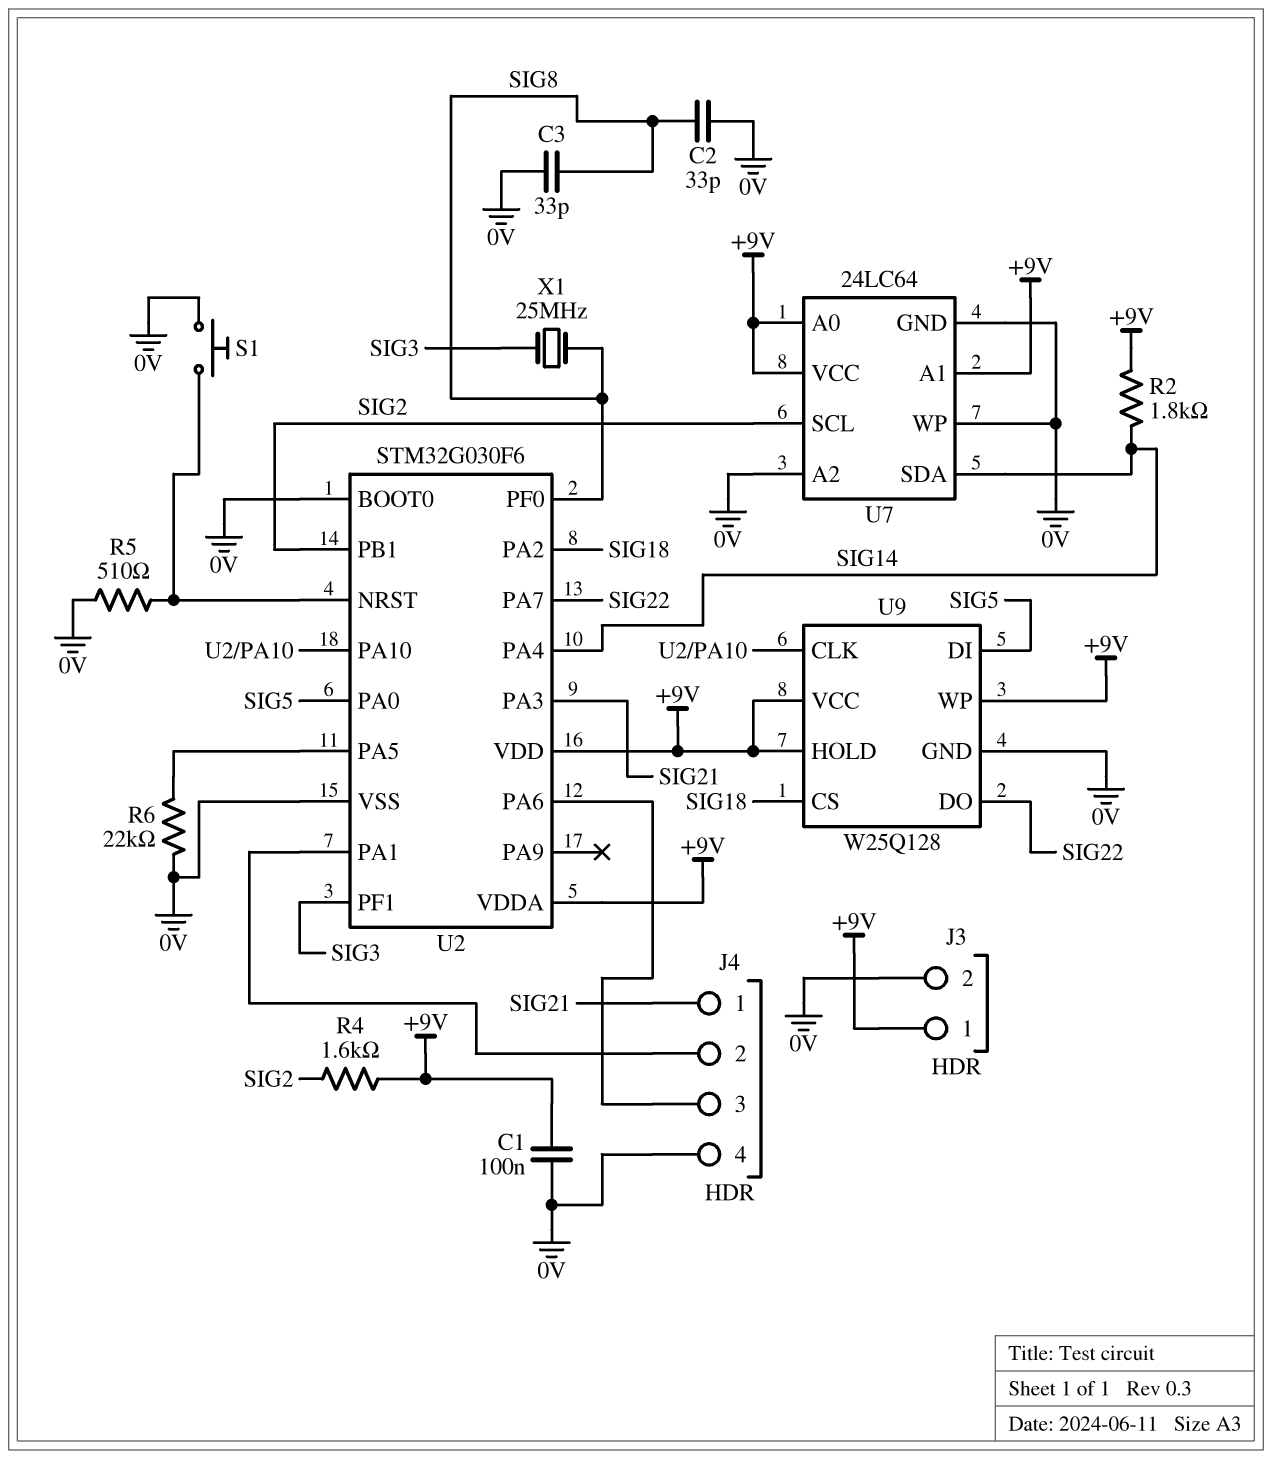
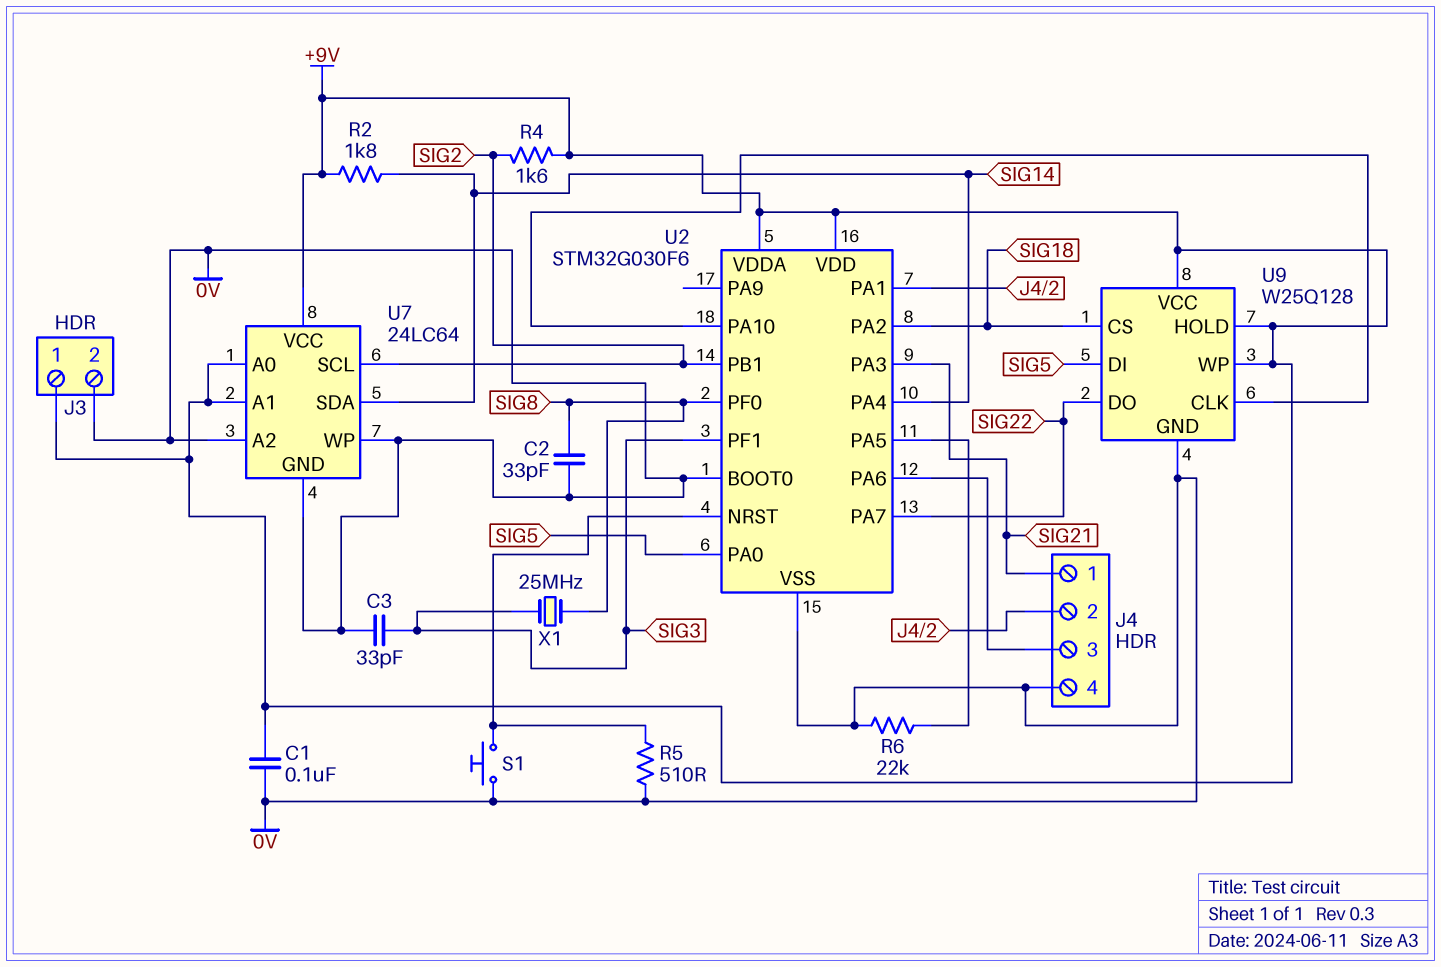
C3: 33pF (0V, SIG8) -> 33pF (0V, SIG3)

